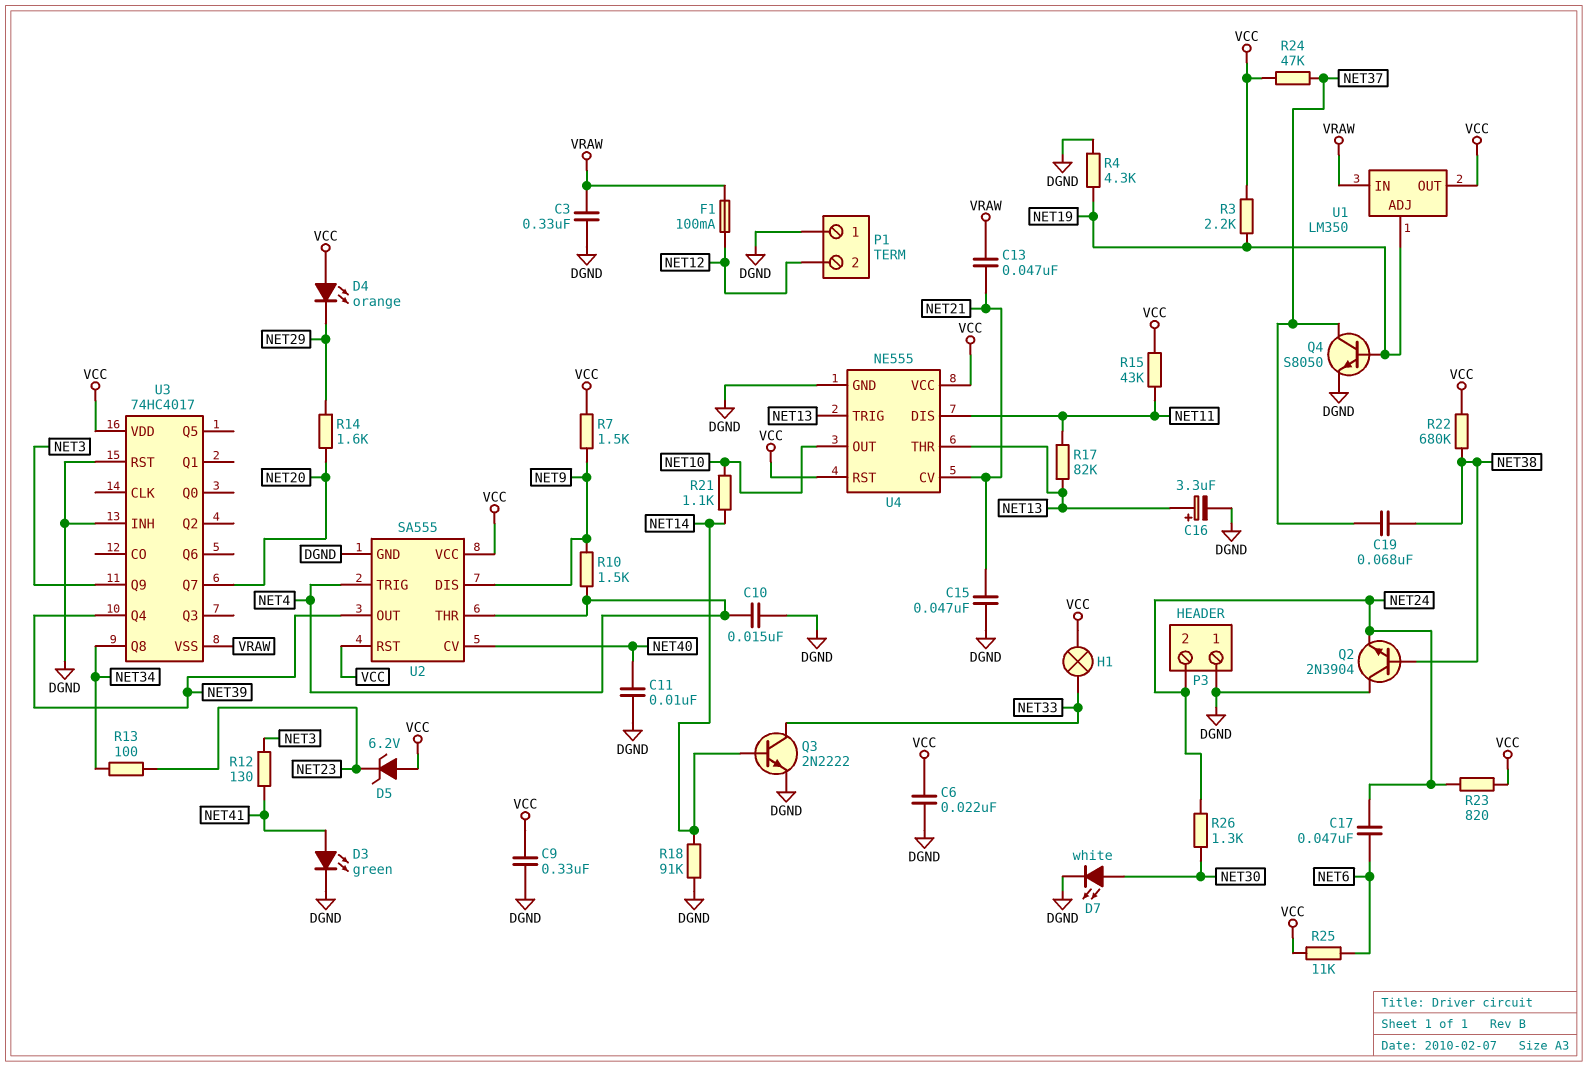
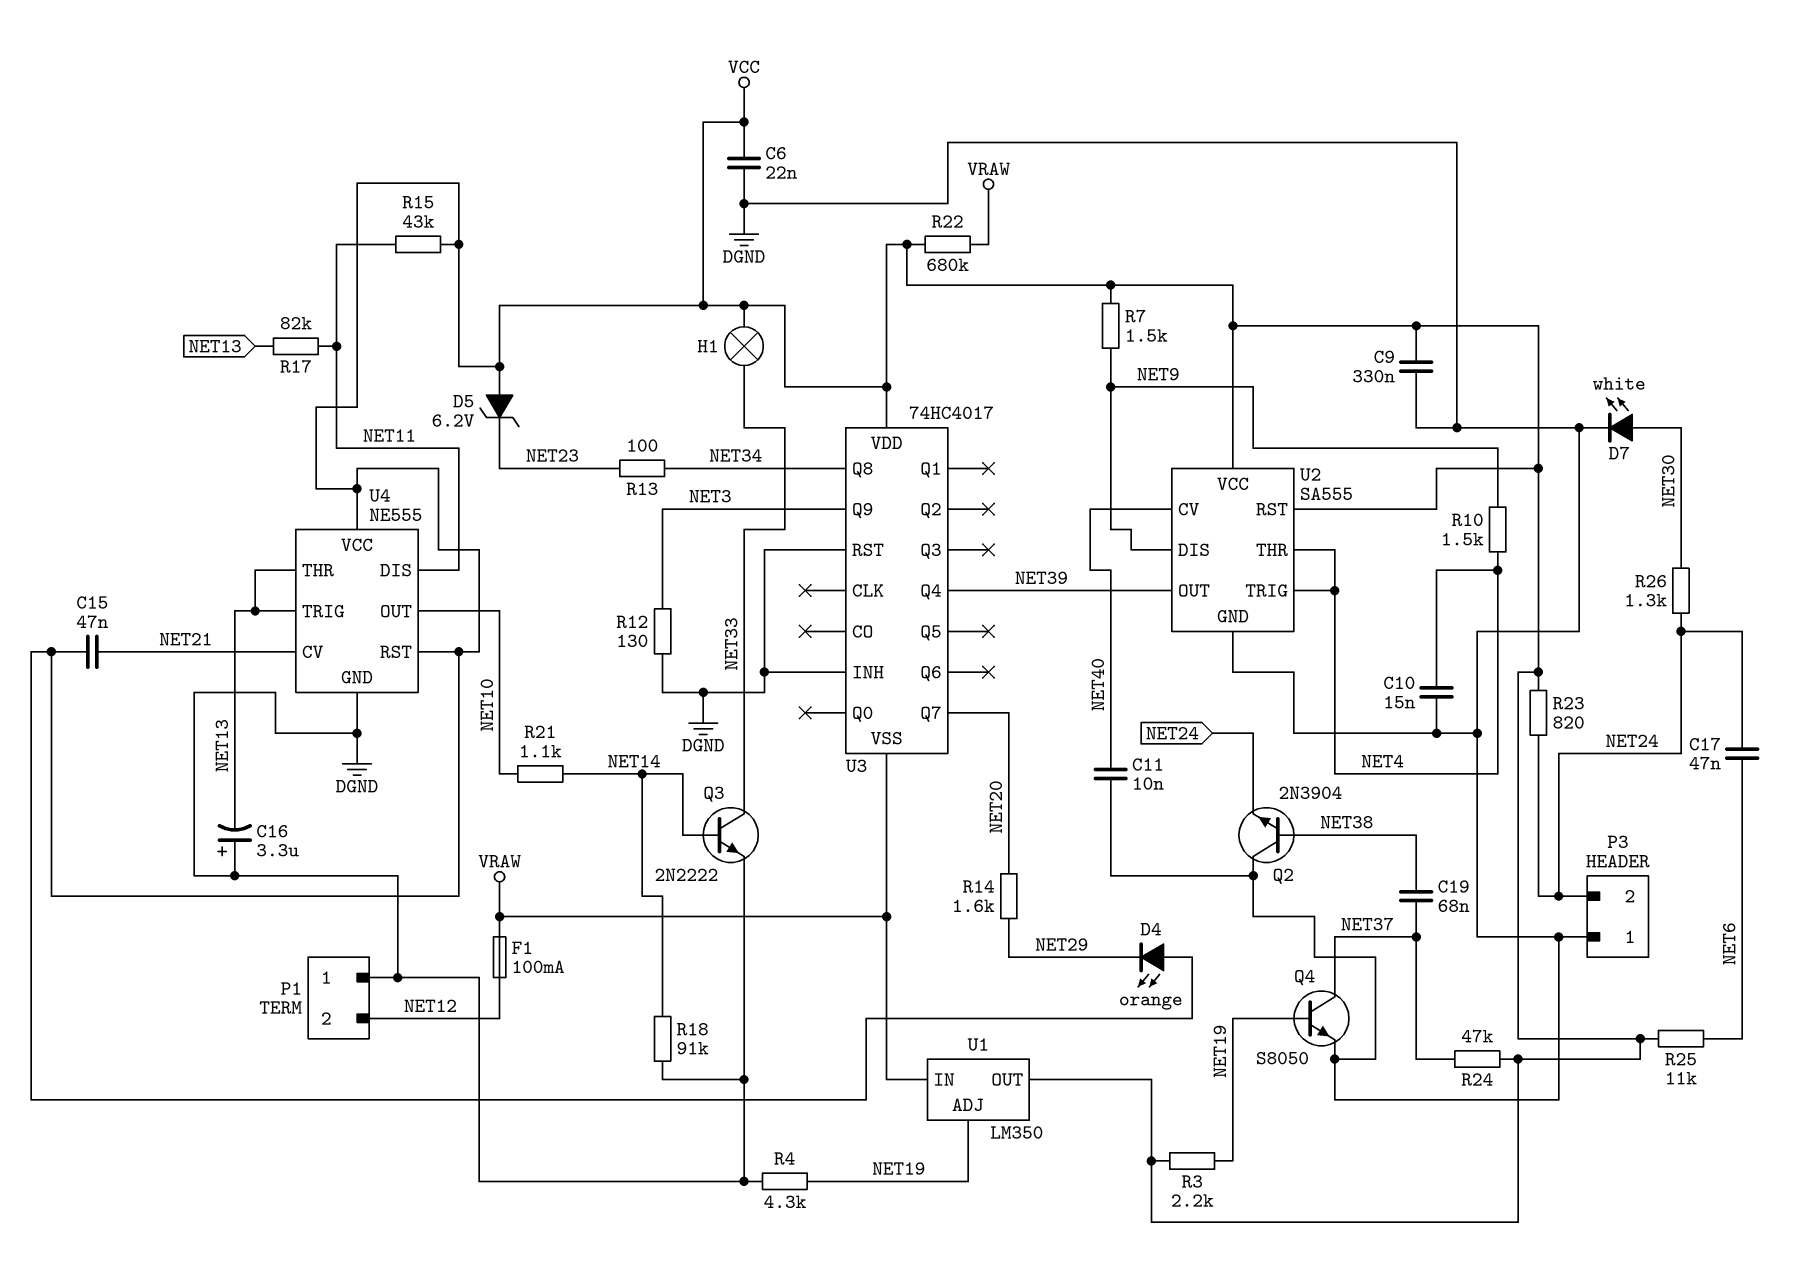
C3: 330nF (DGND, VRAW) -> none
C13: 47nF (NET21, VRAW) -> none
C15: 47nF (DGND, NET21) -> 47nF (NET21, VCC)
C16: 3.3uF (plus NET13, minus DGND) -> 3.3uF (plus DGND, minus NET13)
D3: LED green (A NET41, K DGND) -> none
R12: 130 (NET3, NET41) -> 130 (DGND, NET3)
R22: 680k (NET38, VCC) -> 680k (VCC, VRAW)

